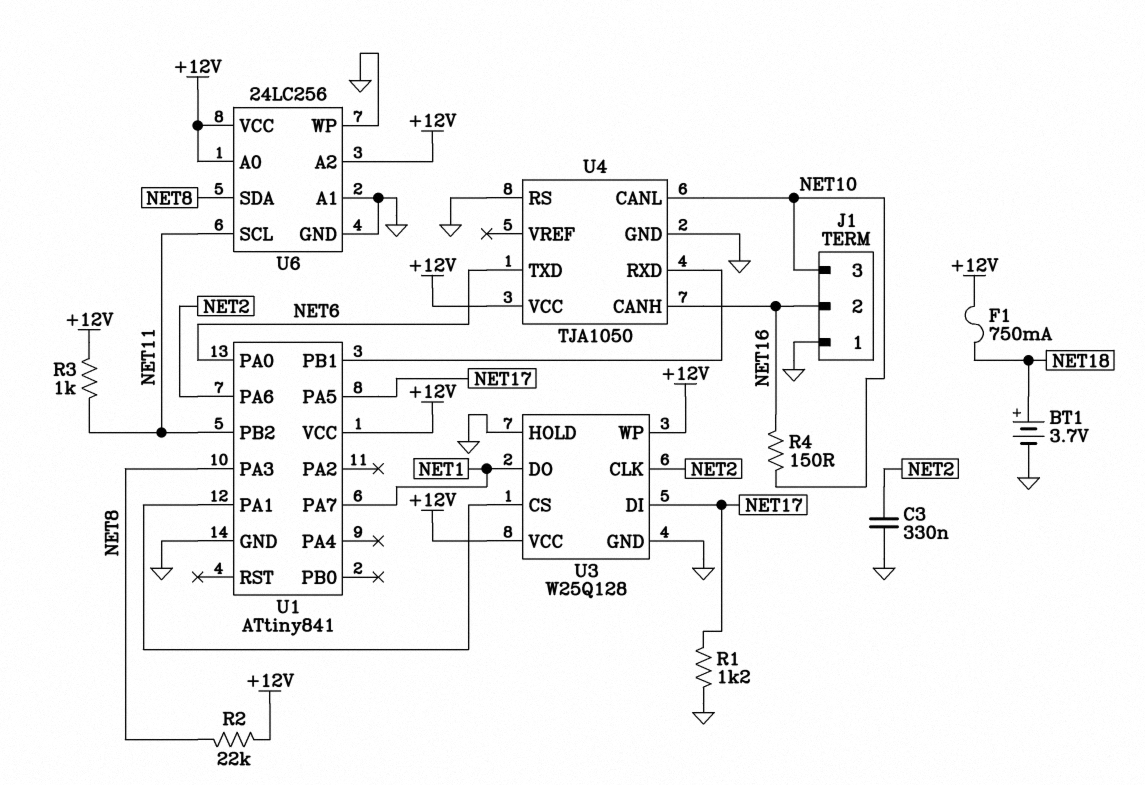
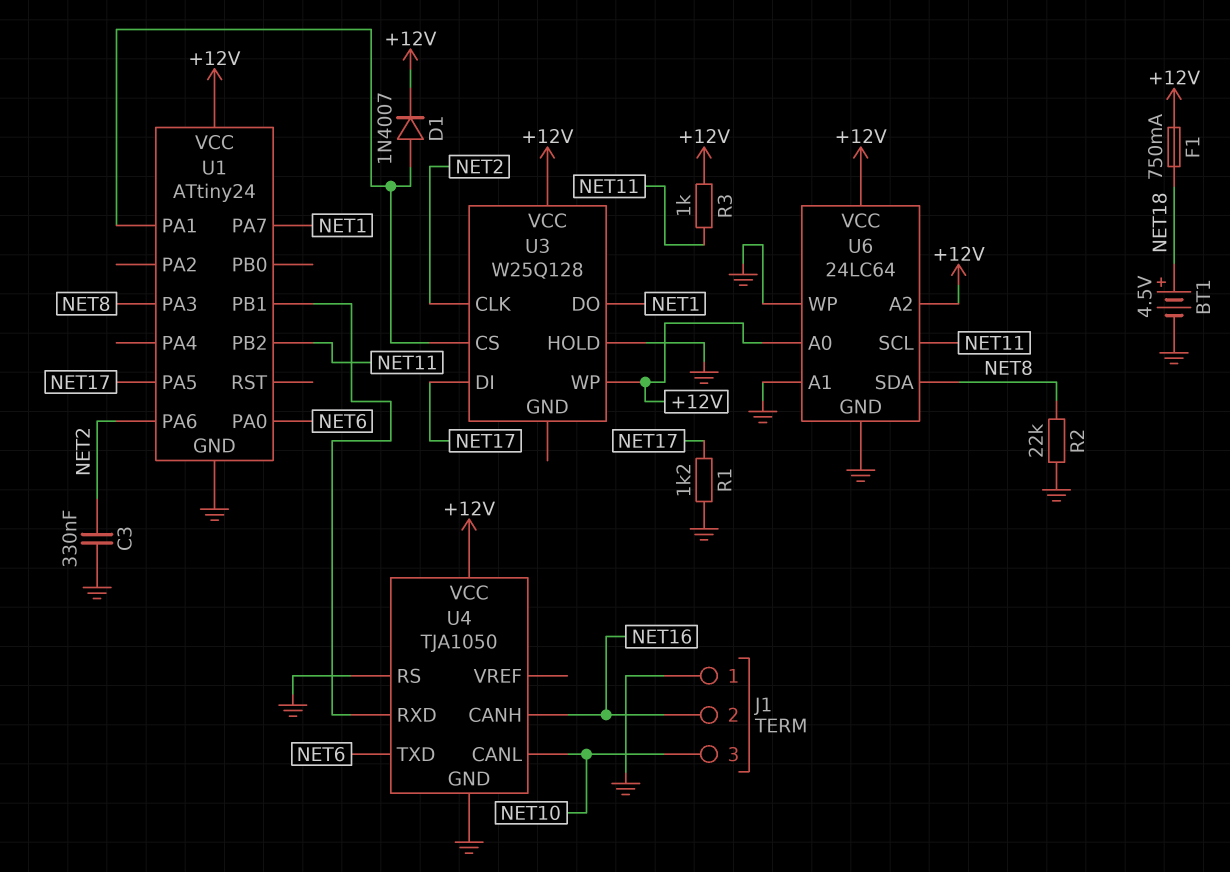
BT1: 3.7V (plus NET18, minus GND) -> 4.5V (plus NET18, minus GND)
D1: none -> diode 1N4007 (A U1/PA1, K +12V)
R2: 22k (+12V, NET8) -> 22k (GND, NET8)
R4: 150 (NET10, NET16) -> none
U1: ATtiny841 -> ATtiny24
U3 pin GND: GND -> none
U6: 24LC256 -> 24LC64

